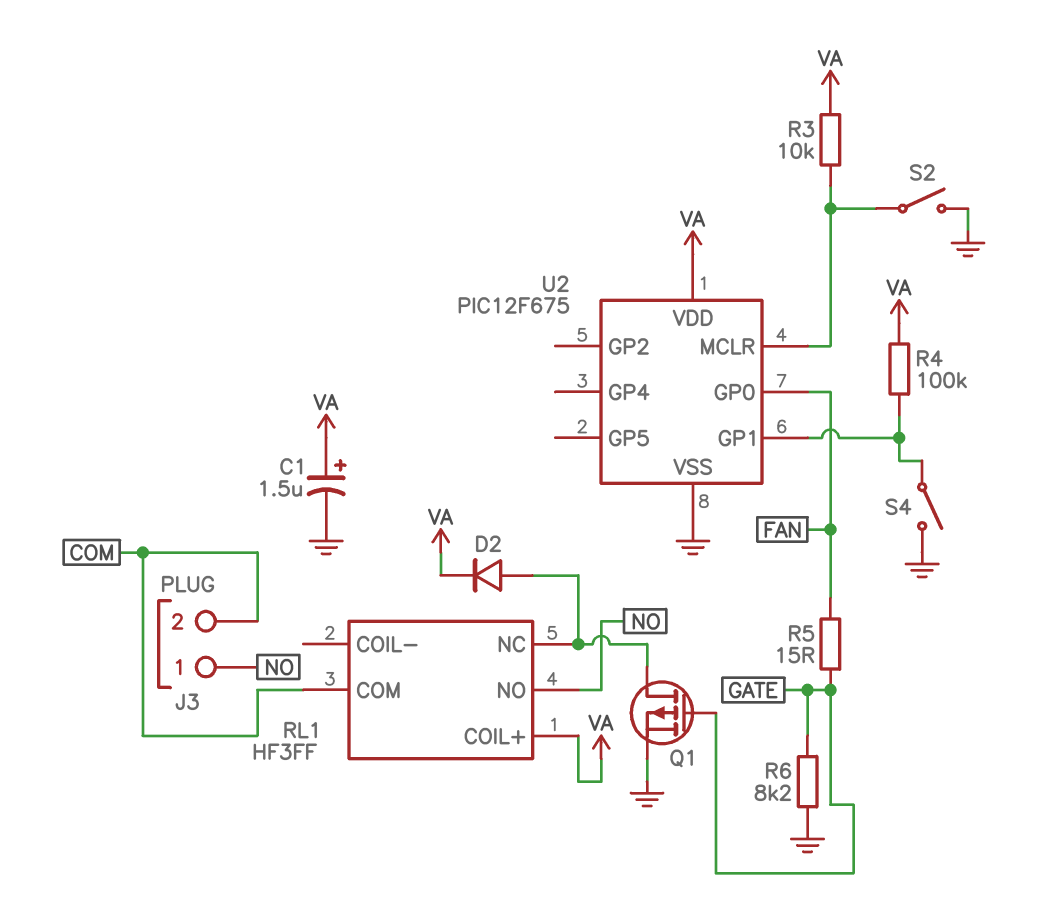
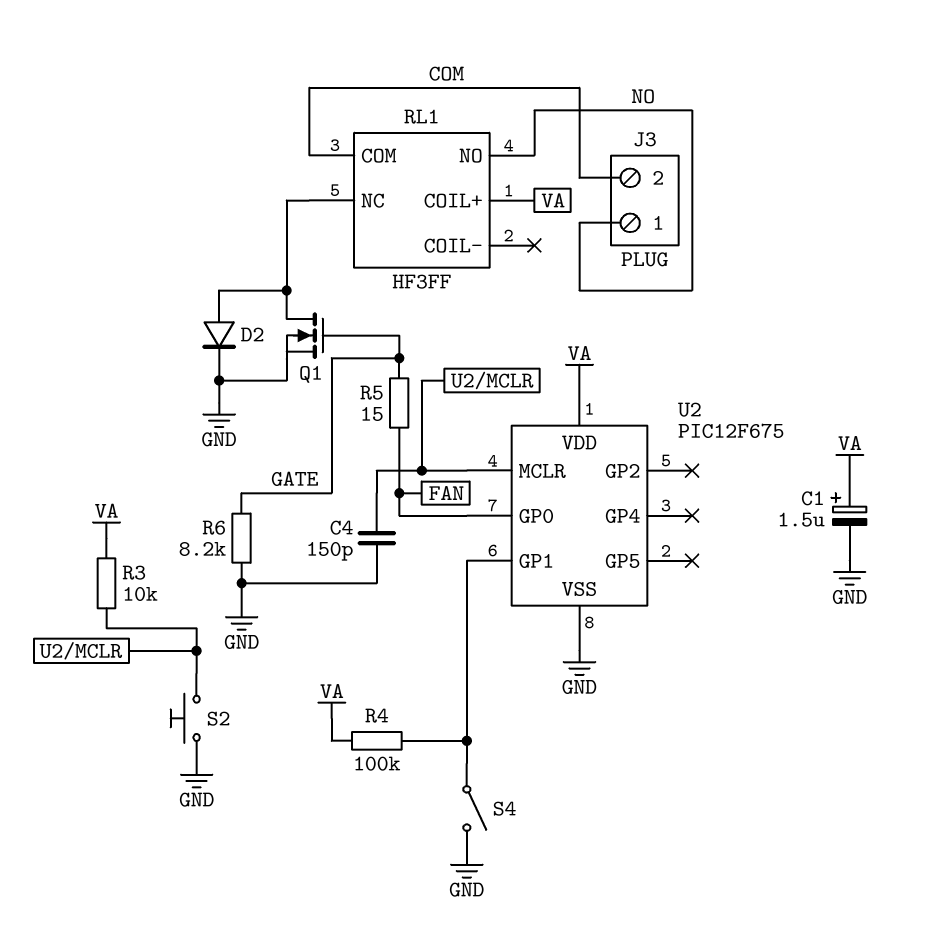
C4: none -> 150pF (GND, U2/MCLR)
D2: diode (A RL1/NC, K VA) -> diode (A RL1/NC, K GND)
Q1: PMOS (G GATE, D RL1/NC, S GND) -> NMOS (G GATE, D RL1/NC, S GND)
S2: switch (GND, U2/MCLR) -> button (GND, U2/MCLR)

